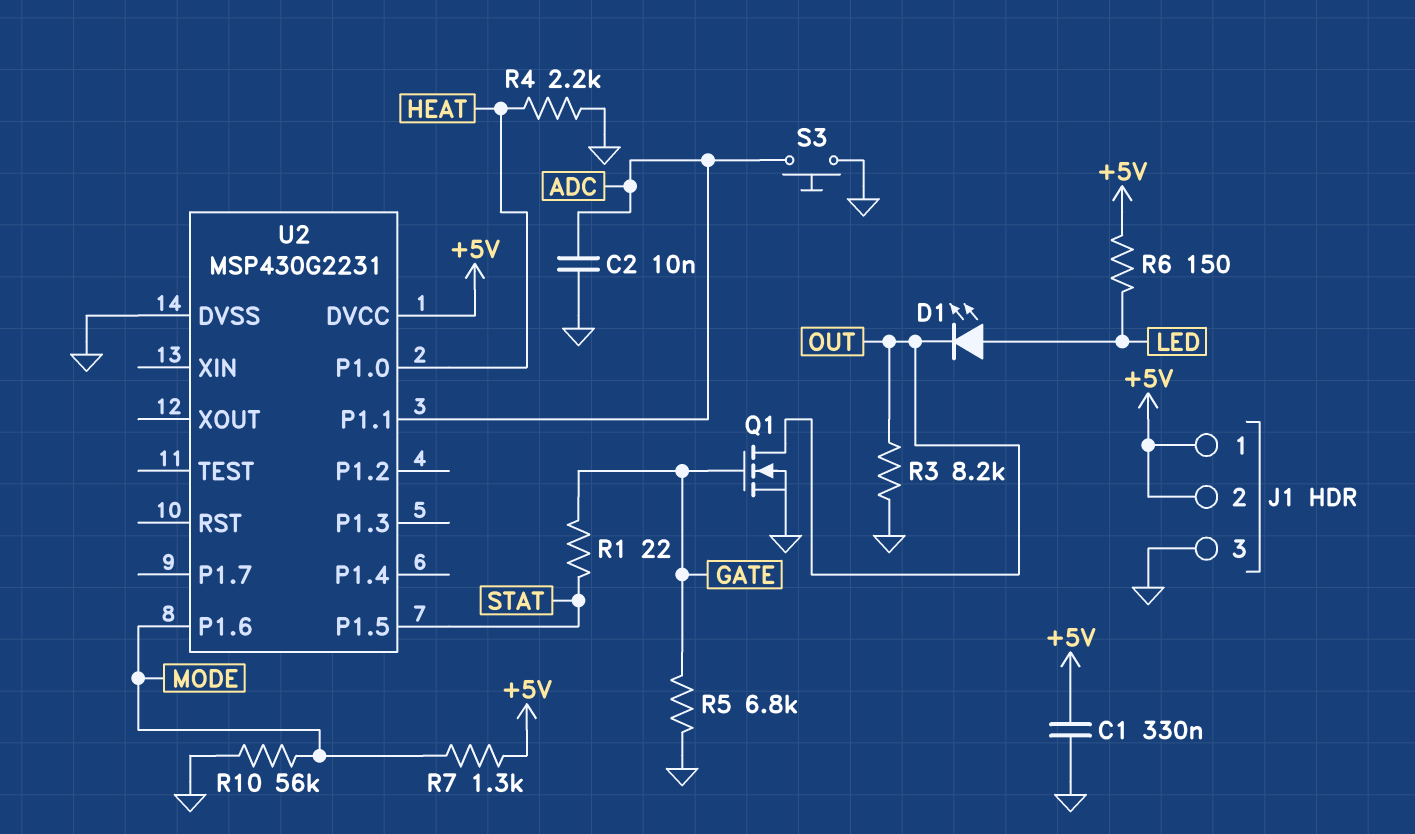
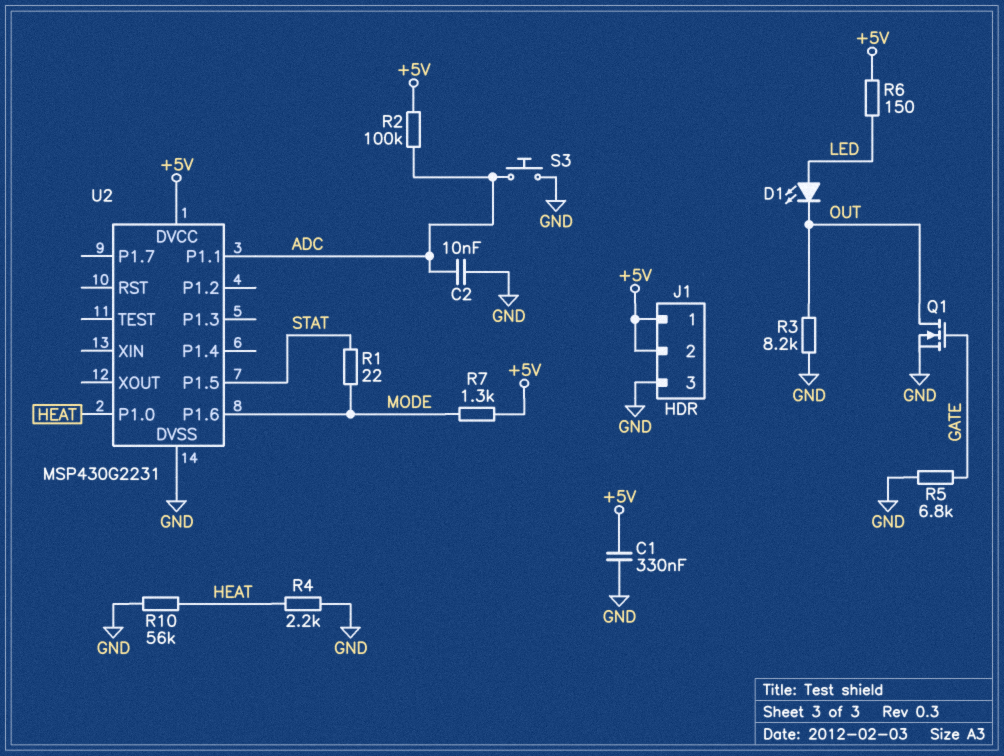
R1: 22 (GATE, STAT) -> 22 (MODE, STAT)
R2: none -> 100k (+5V, ADC)
R10: 56k (GND, MODE) -> 56k (GND, HEAT)

